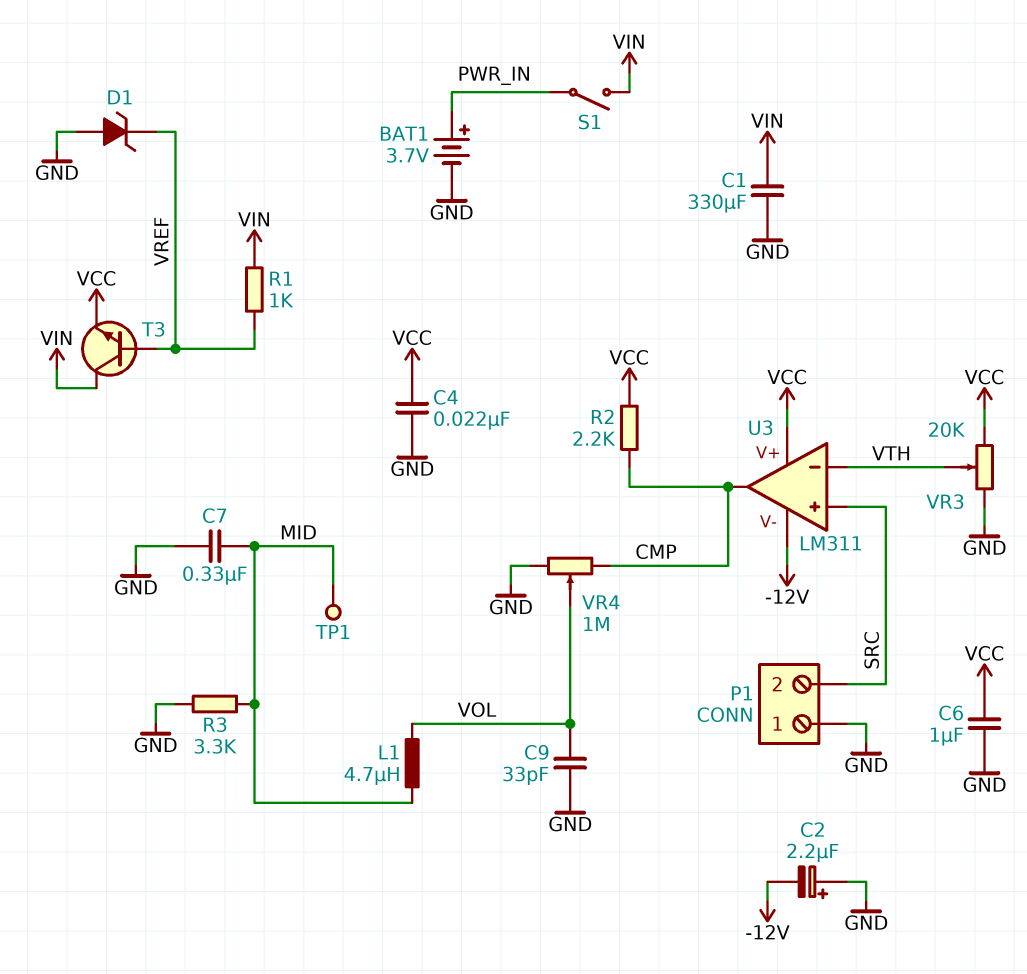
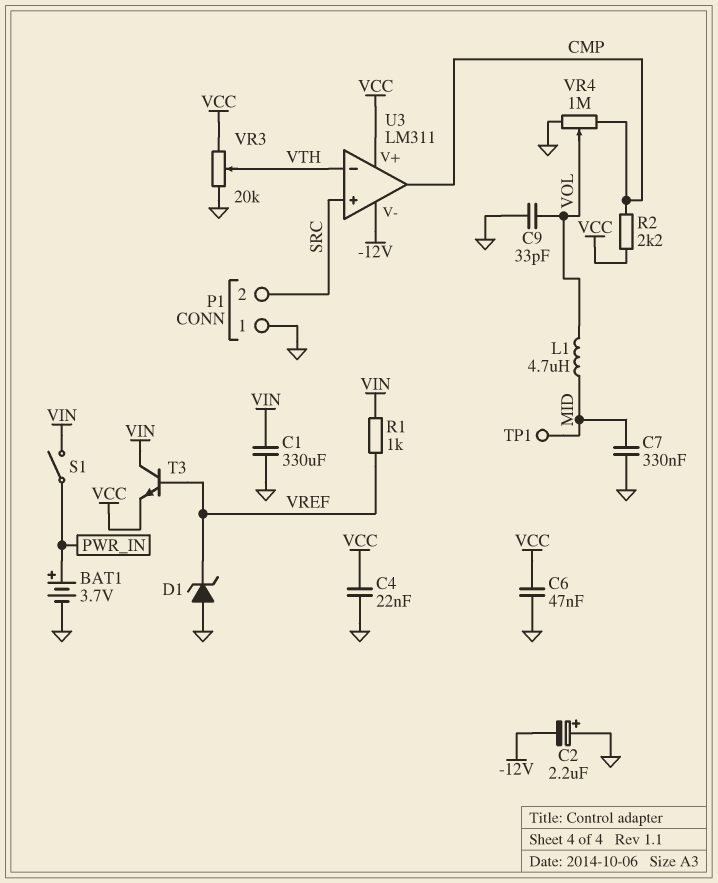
C6: 1uF (GND, VCC) -> 47nF (GND, VCC)
R3: 3.3k (GND, MID) -> none

